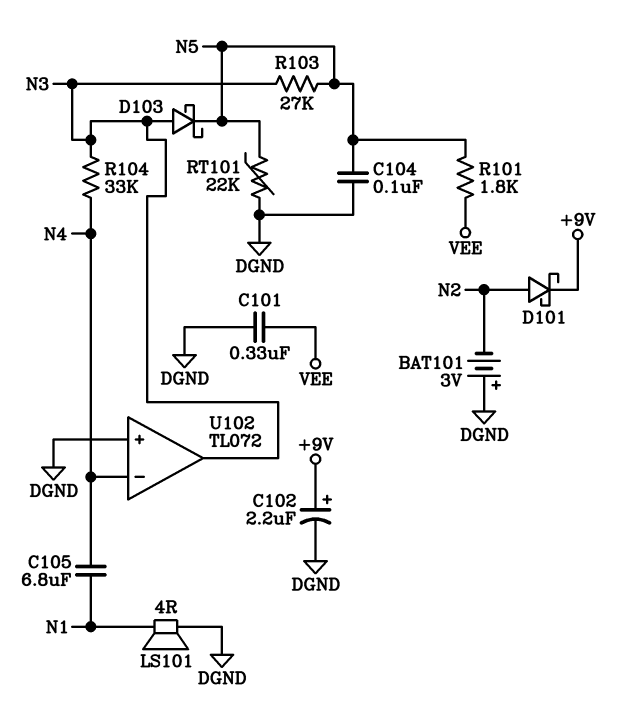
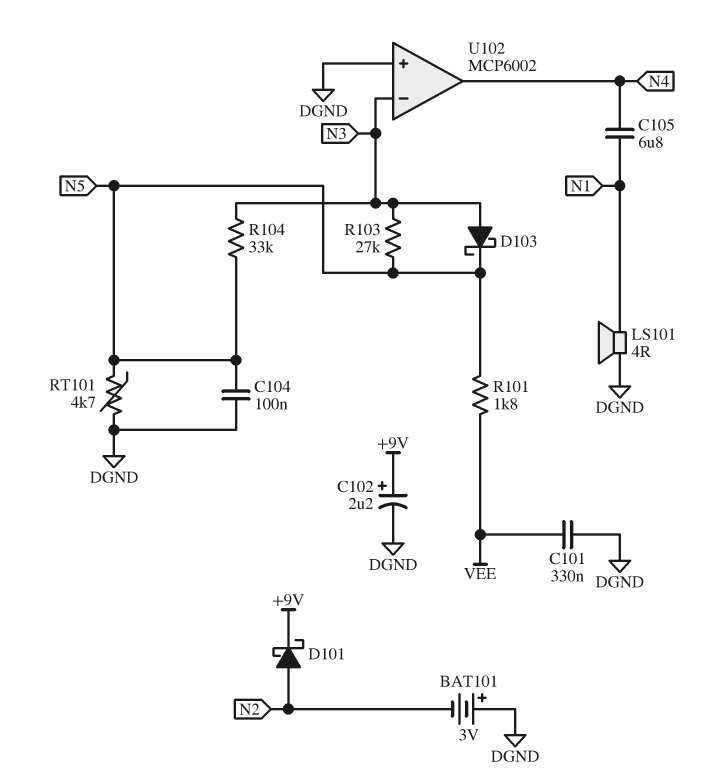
R104: 33k (N3, N4) -> 33k (N3, N5)
RT101: 22k (DGND, N5) -> 4.7k (DGND, N5)
U102: TL072 -> MCP6002
U102 pin in-: N4 -> N3
U102 pin out: N3 -> N4

